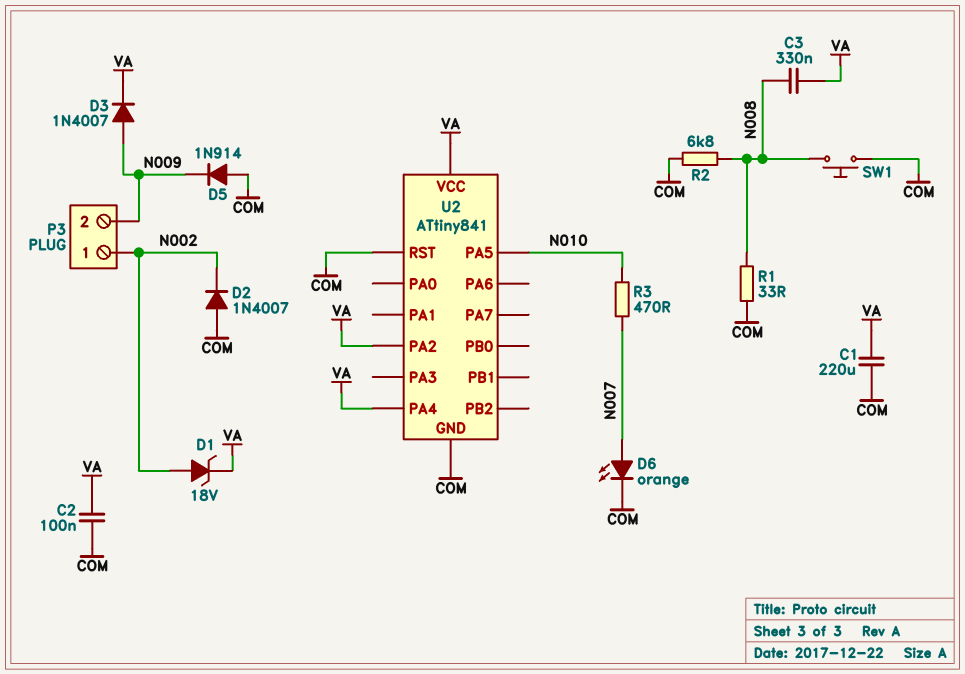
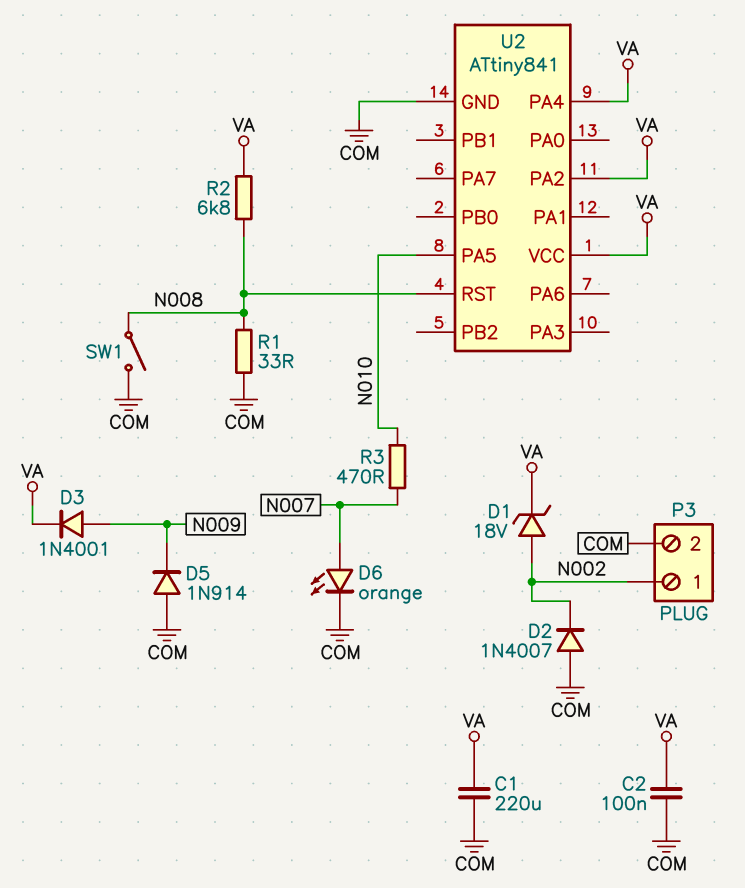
C3: 330nF (N008, VA) -> none
D3: diode 1N4007 (A N009, K VA) -> diode 1N4001 (A N009, K VA)
P3 pin 2: N009 -> COM
R2: 6.8k (COM, N008) -> 6.8k (N008, VA)
SW1: button (COM, N008) -> switch (COM, N008)
U2 pin RST: COM -> N008

